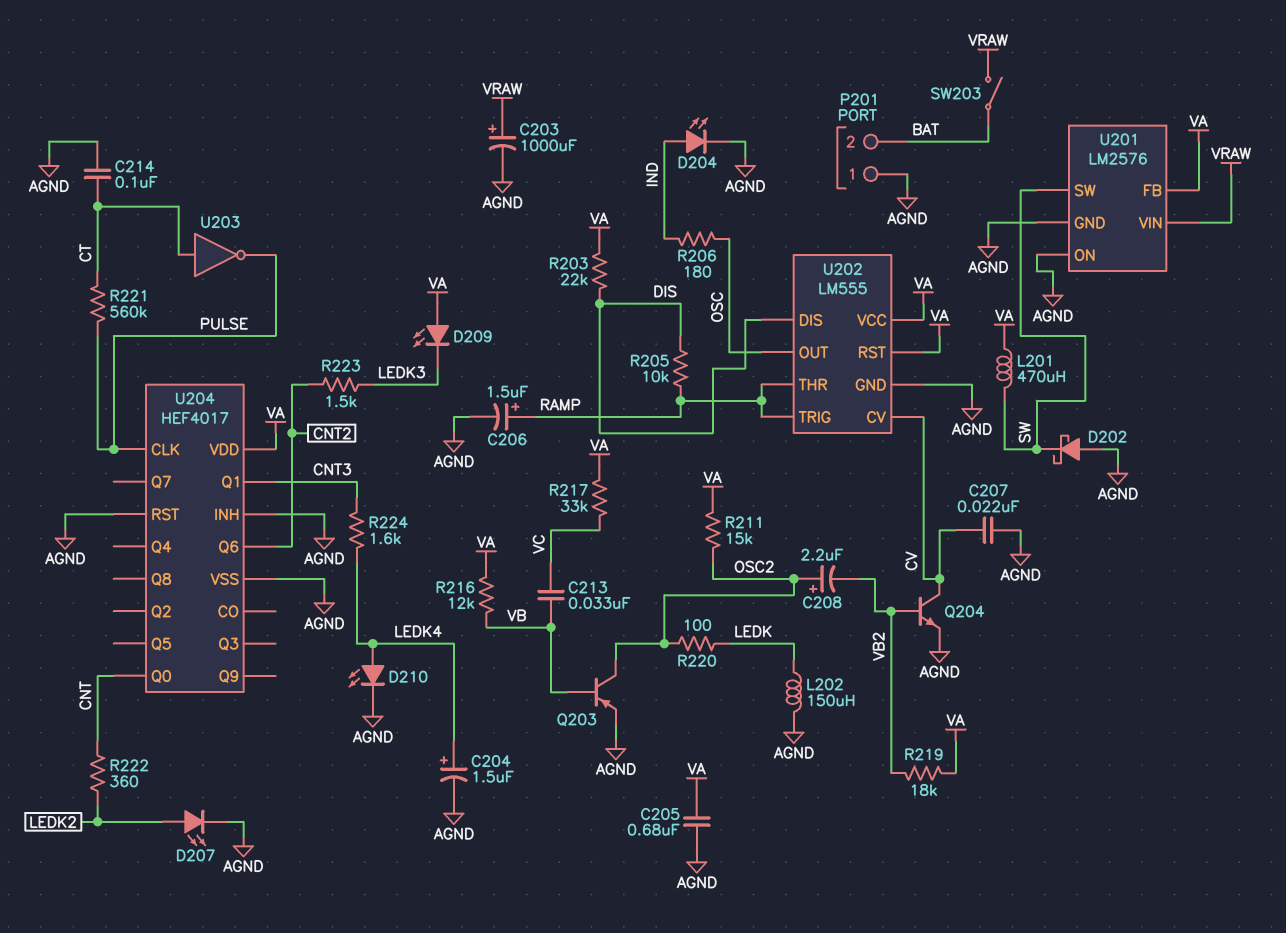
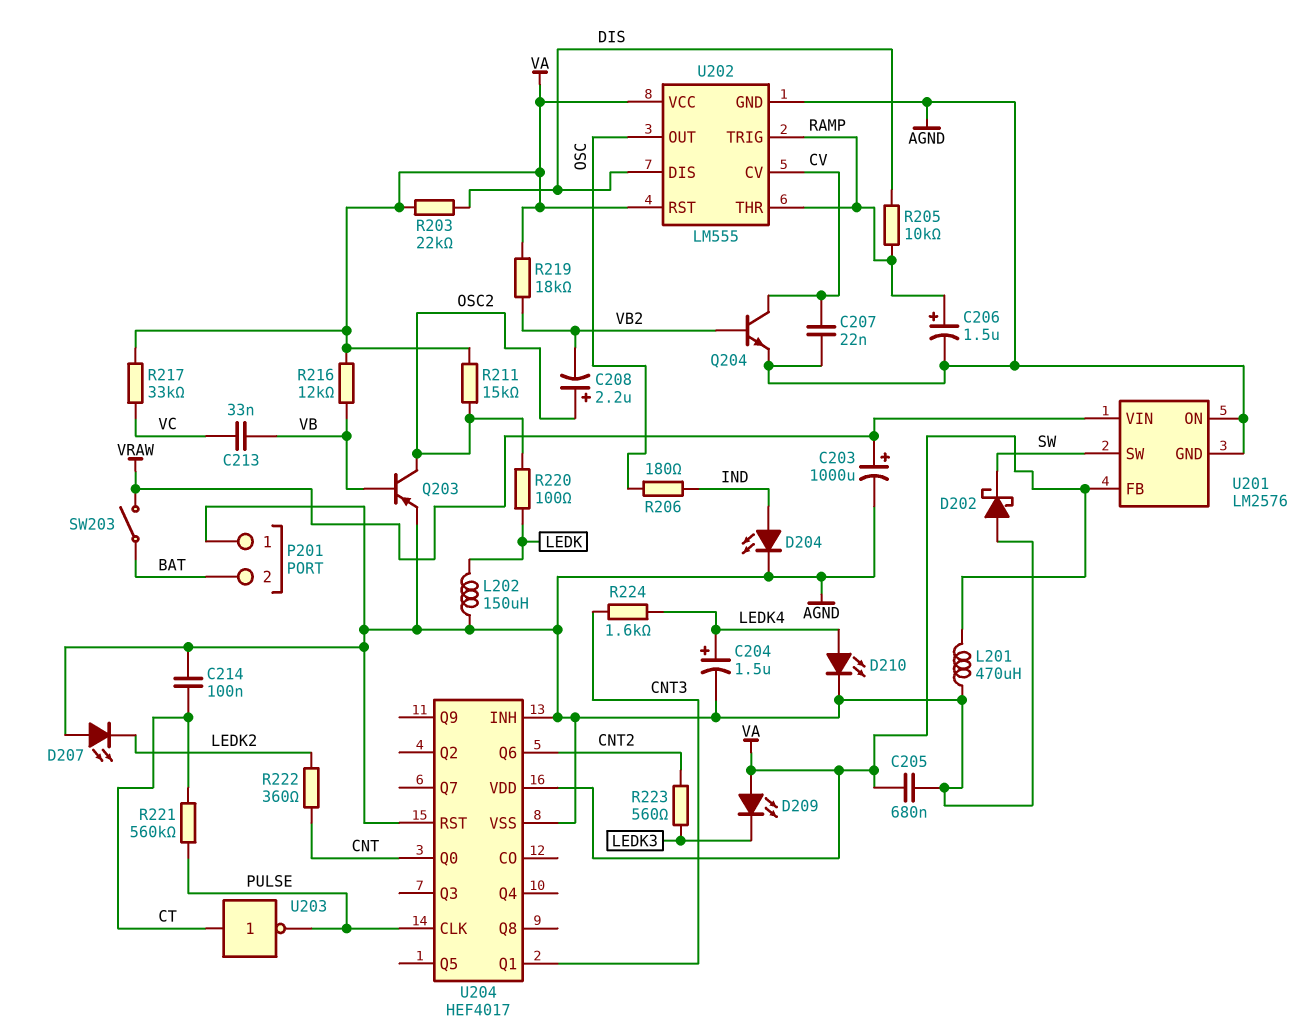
D207: LED (A LEDK2, K AGND) -> LED (A AGND, K LEDK2)
L201: 470uH (SW, VA) -> 470uH (AGND, VA)
R223: 1.5k (CNT2, LEDK3) -> 560 (CNT2, LEDK3)

